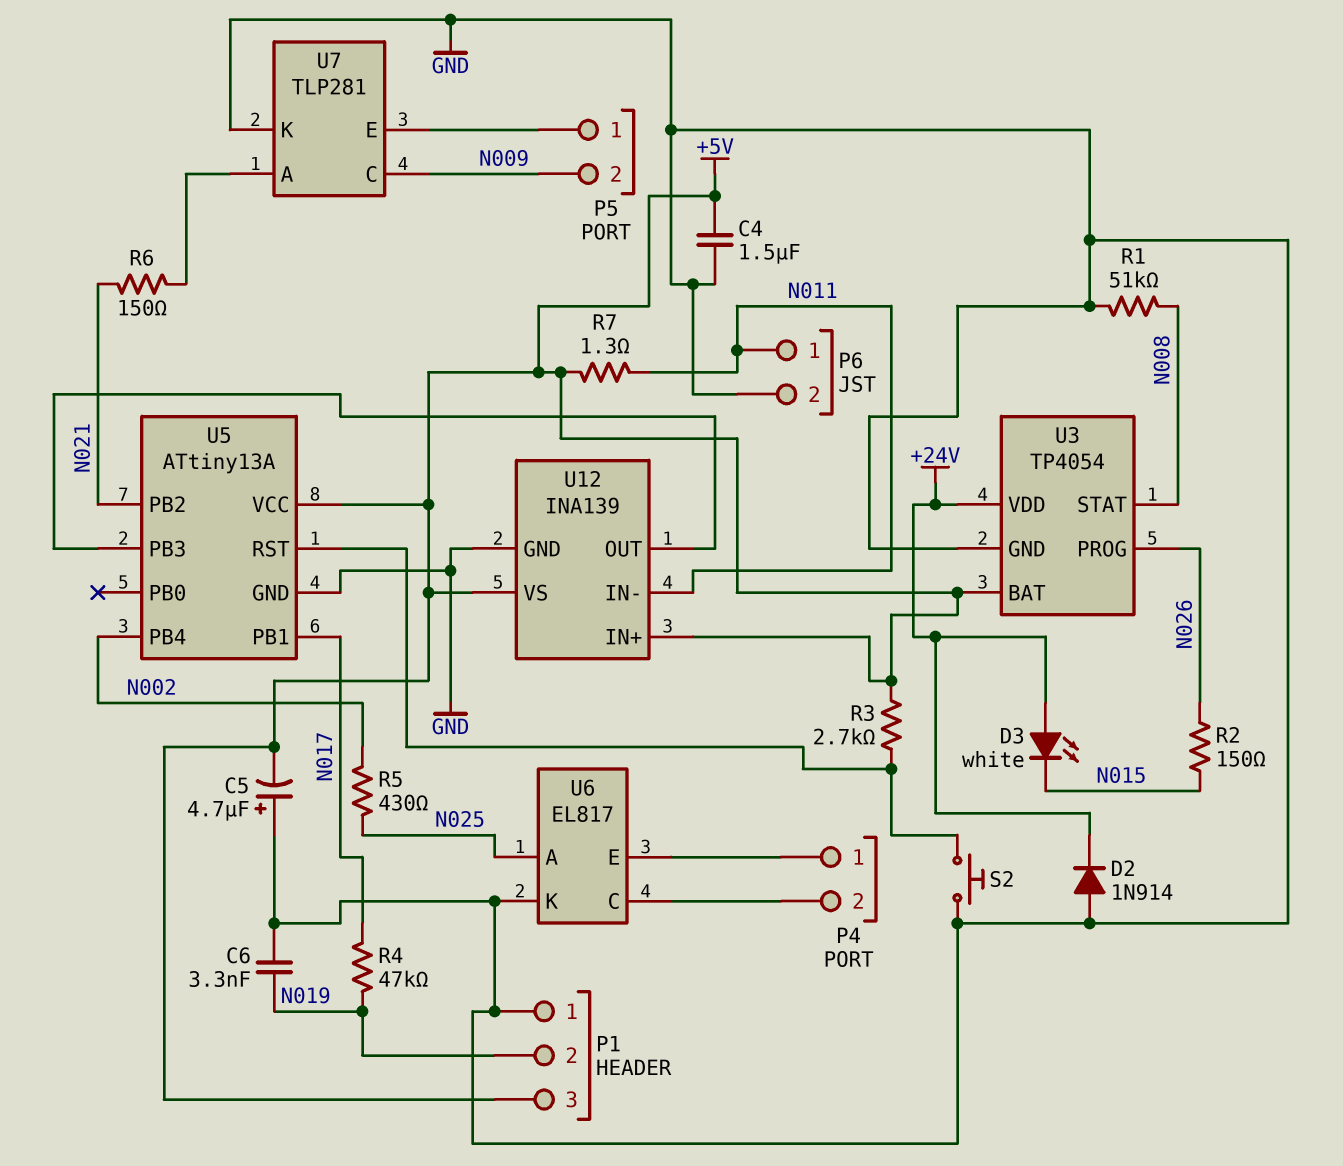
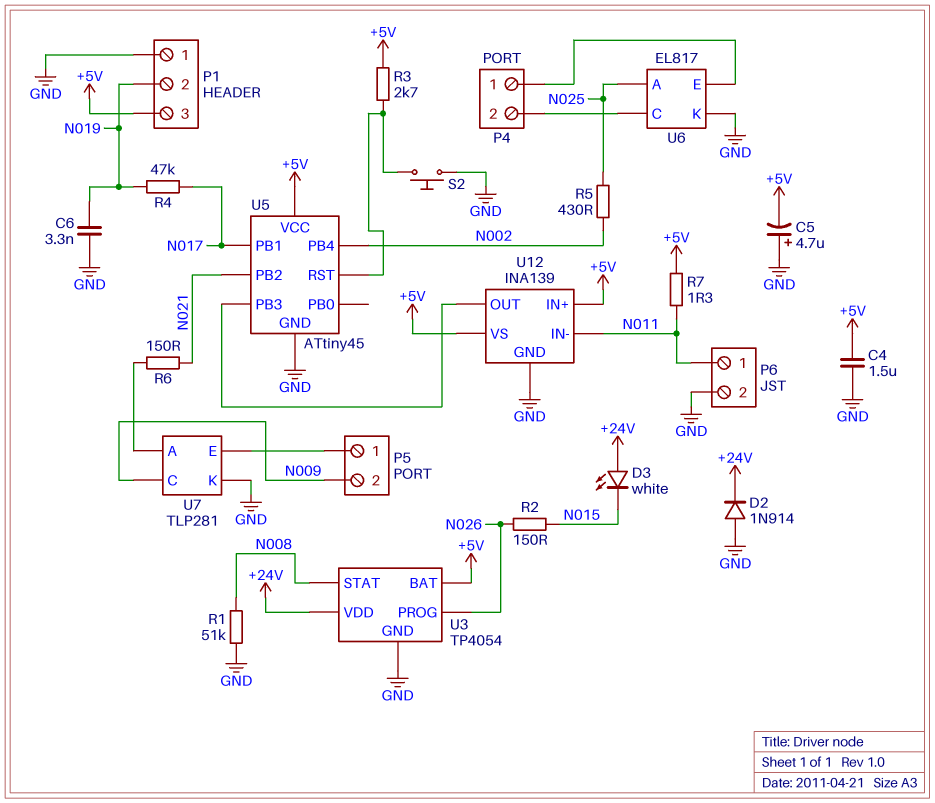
U5: ATtiny13A -> ATtiny45

